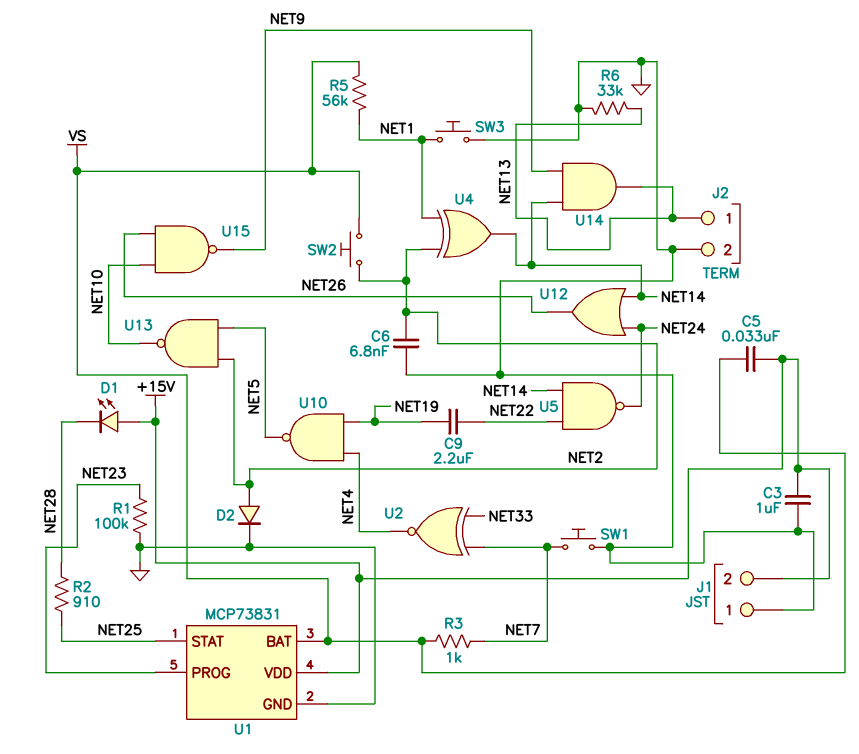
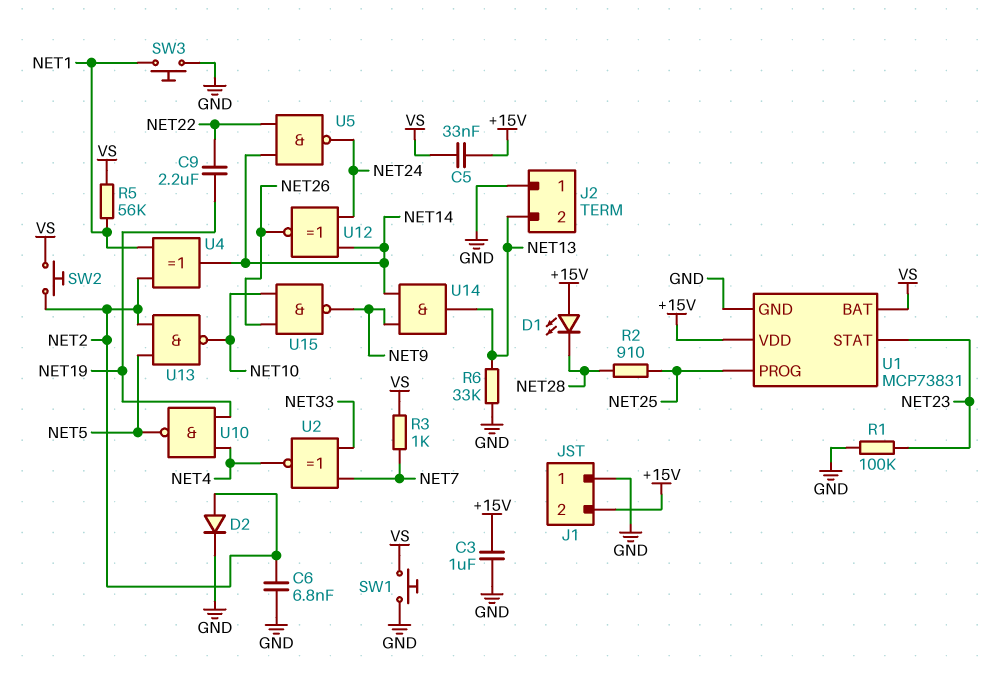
J2 pin 1: NET13 -> GND
J2 pin 2: GND -> NET13
SW1: button (GND, NET7) -> button (GND, VS)
U1 pin PROG: NET23 -> NET25
U1 pin STAT: NET25 -> NET23
U12: OR (in NET14, in NET24, out NET26) -> XNOR (in NET14, in NET24, out NET26)

